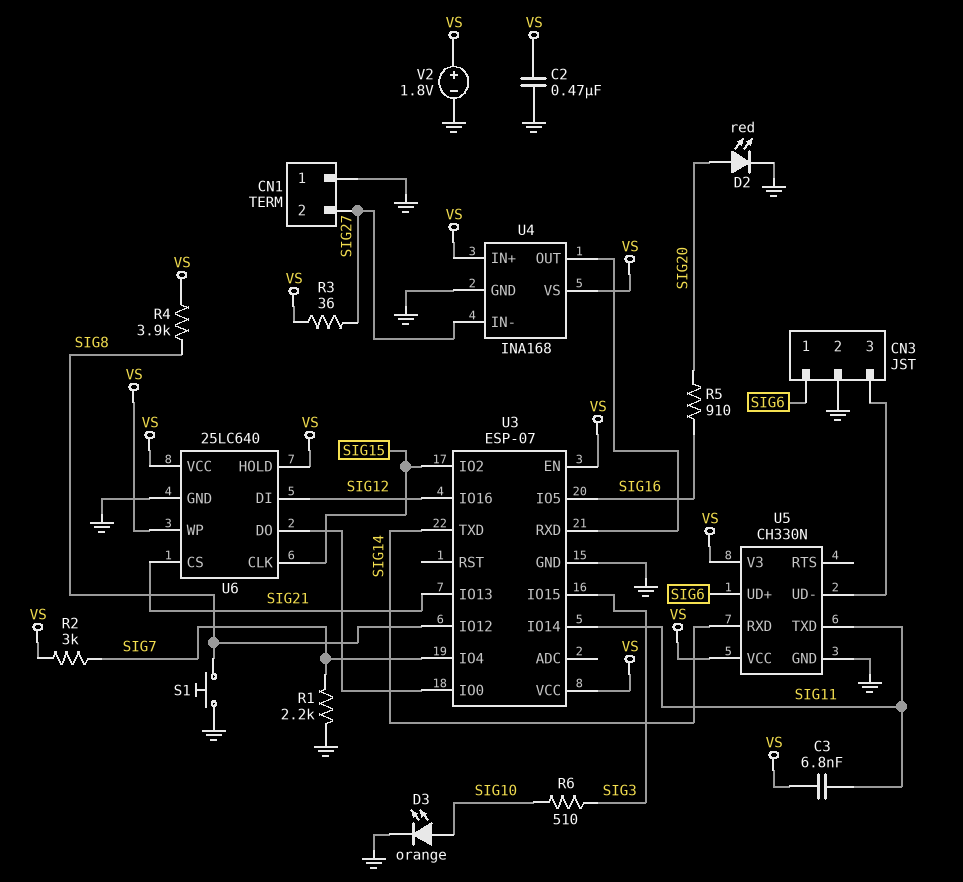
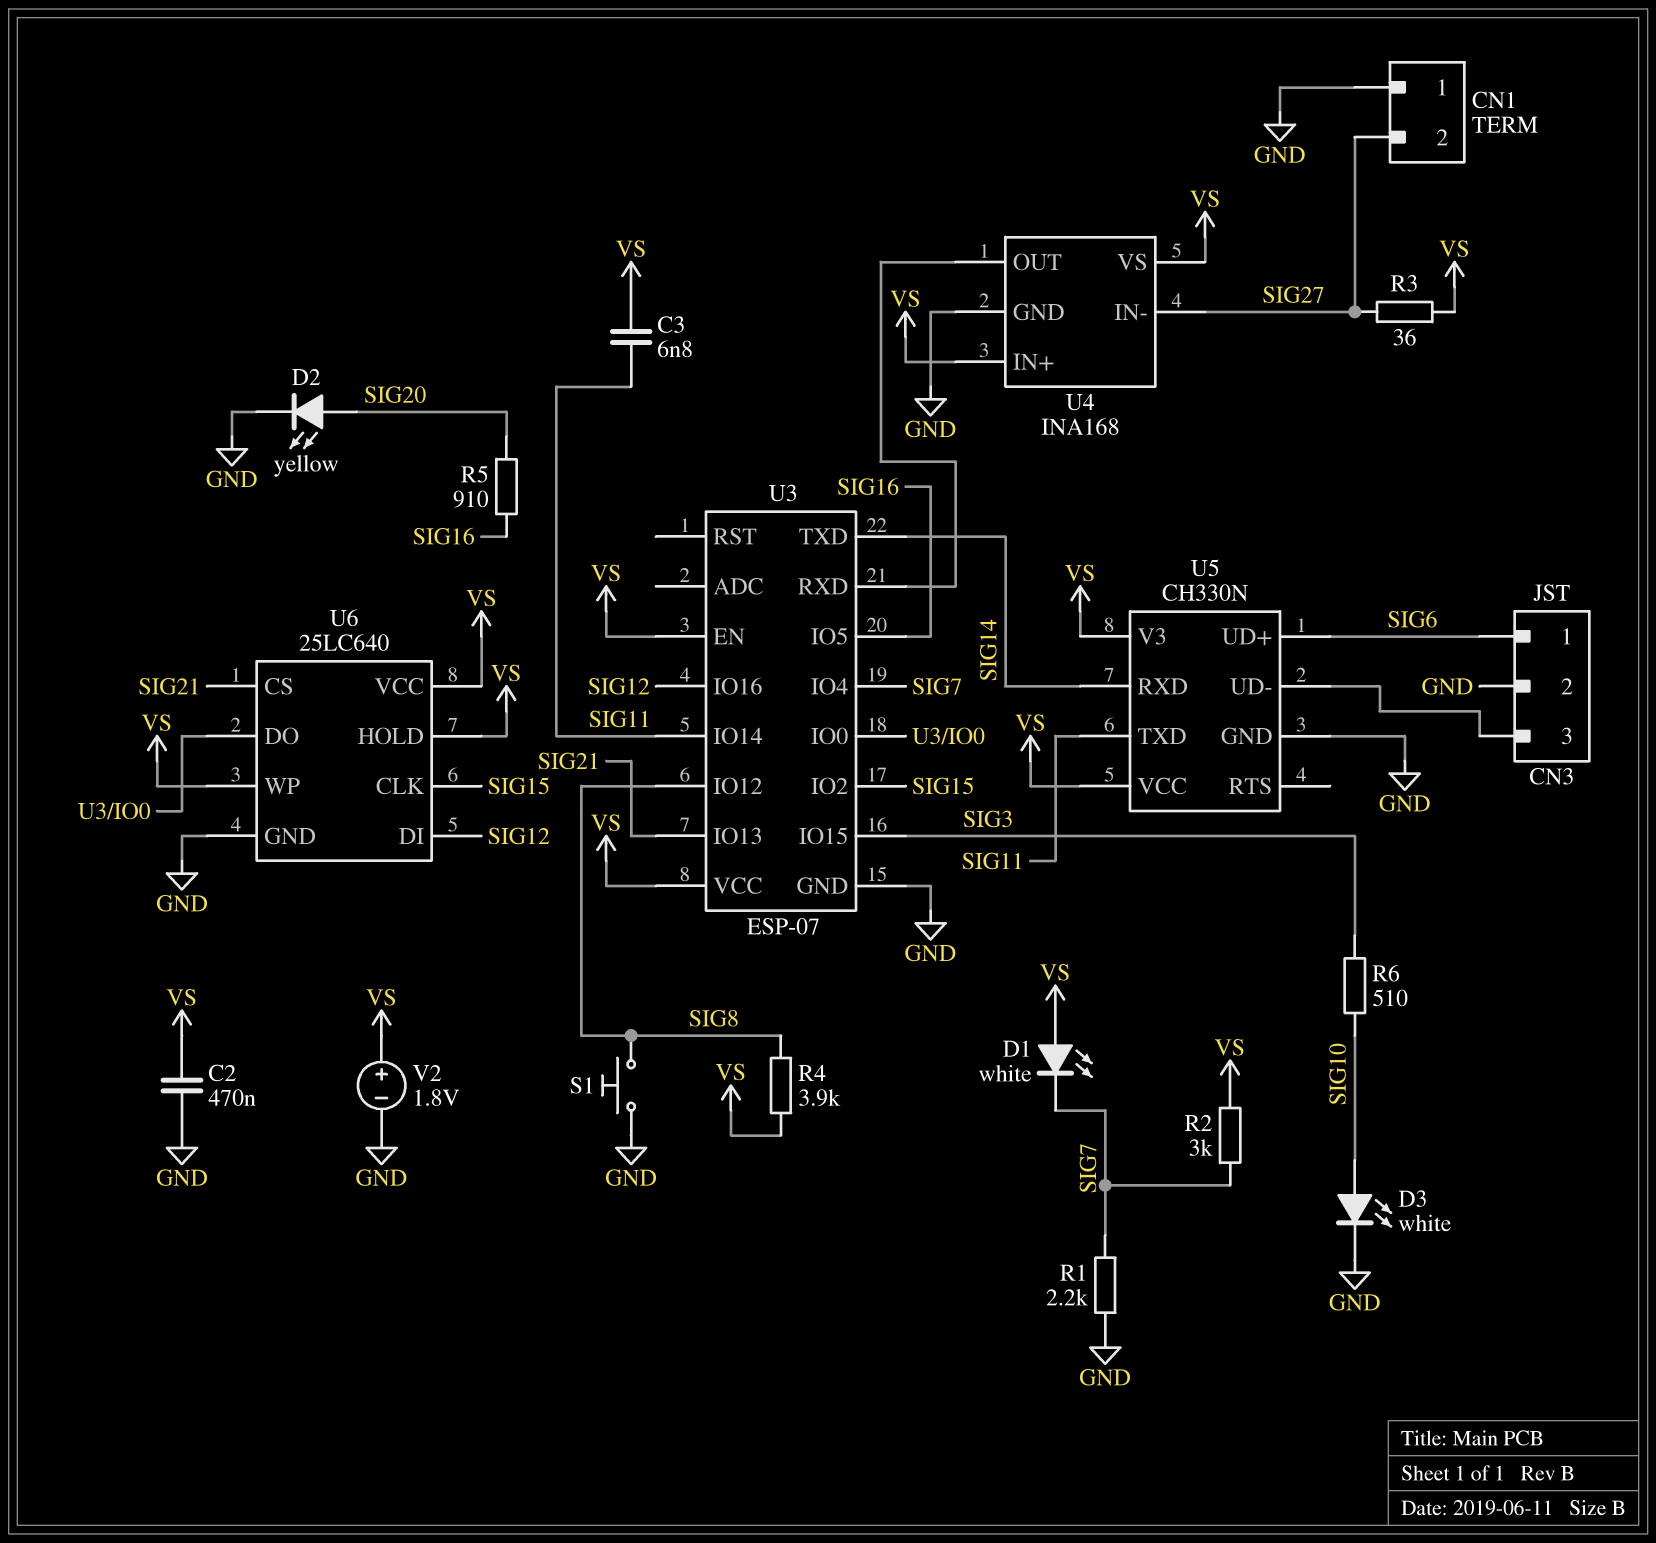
D1: none -> LED white (A VS, K SIG7)
D2: LED red (A SIG20, K GND) -> LED yellow (A SIG20, K GND)
D3: LED orange (A SIG10, K GND) -> LED white (A SIG10, K GND)

